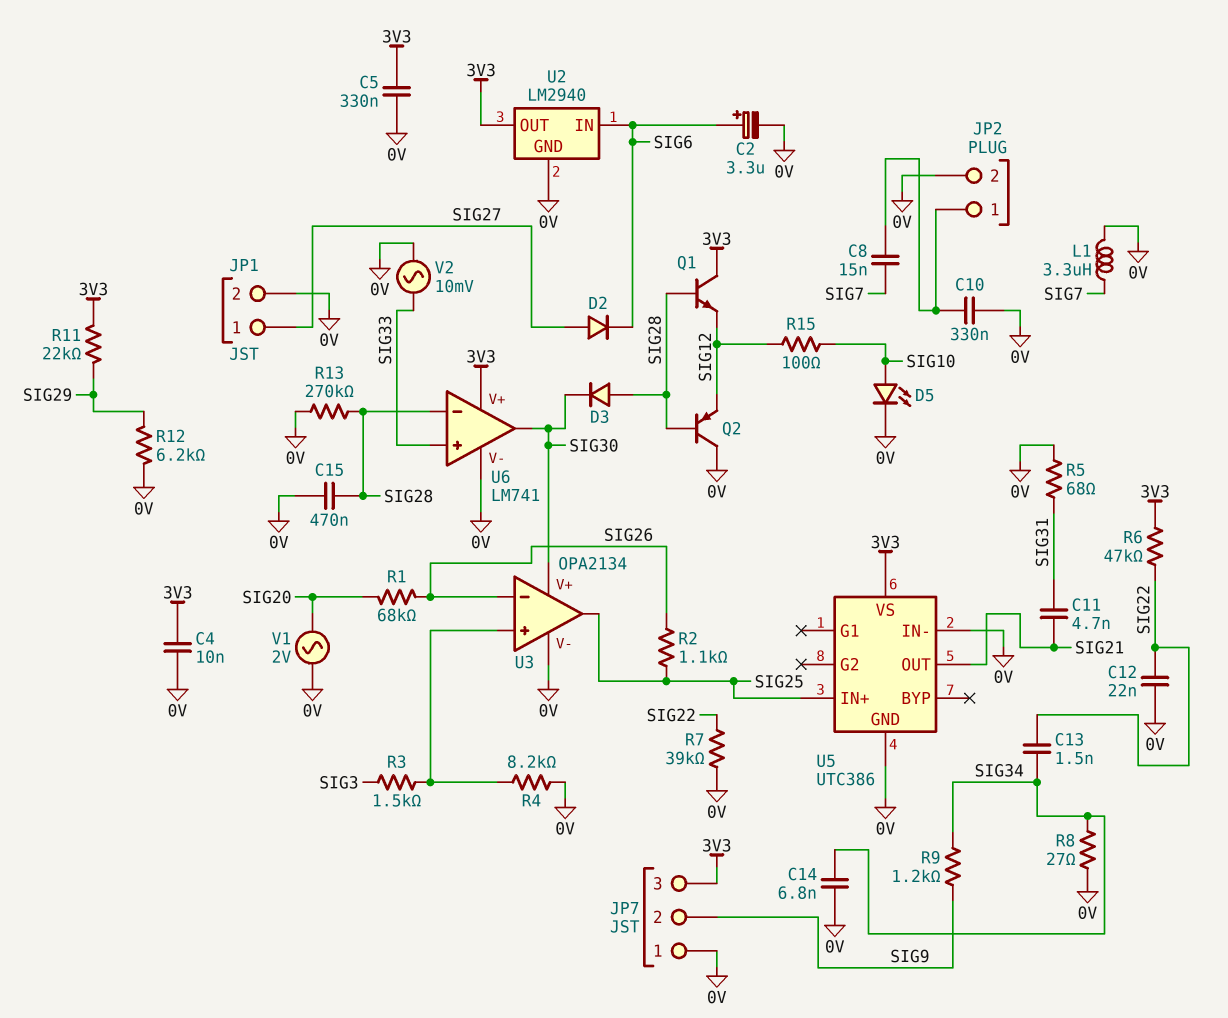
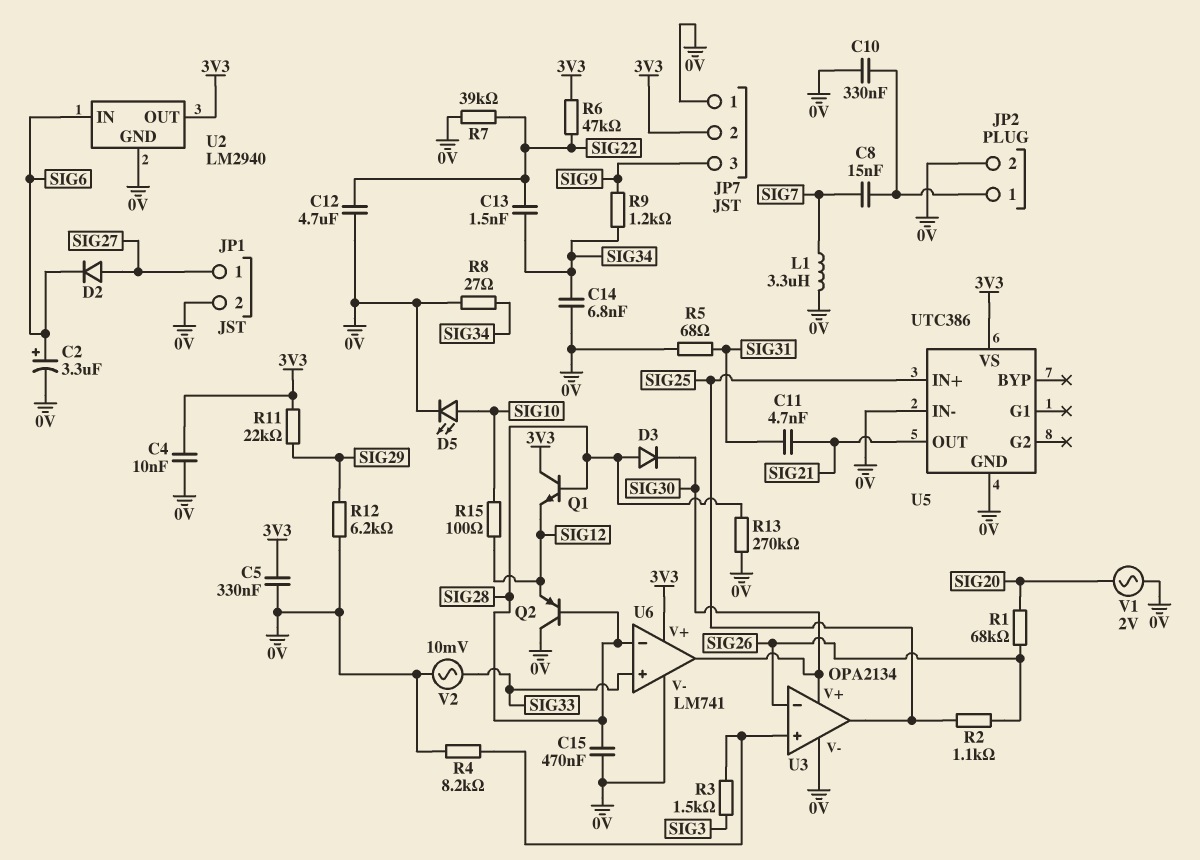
C12: 22nF (0V, SIG22) -> 4.7uF (0V, SIG22)
JP7 pin 2: SIG9 -> 3V3
JP7 pin 3: 3V3 -> SIG9

